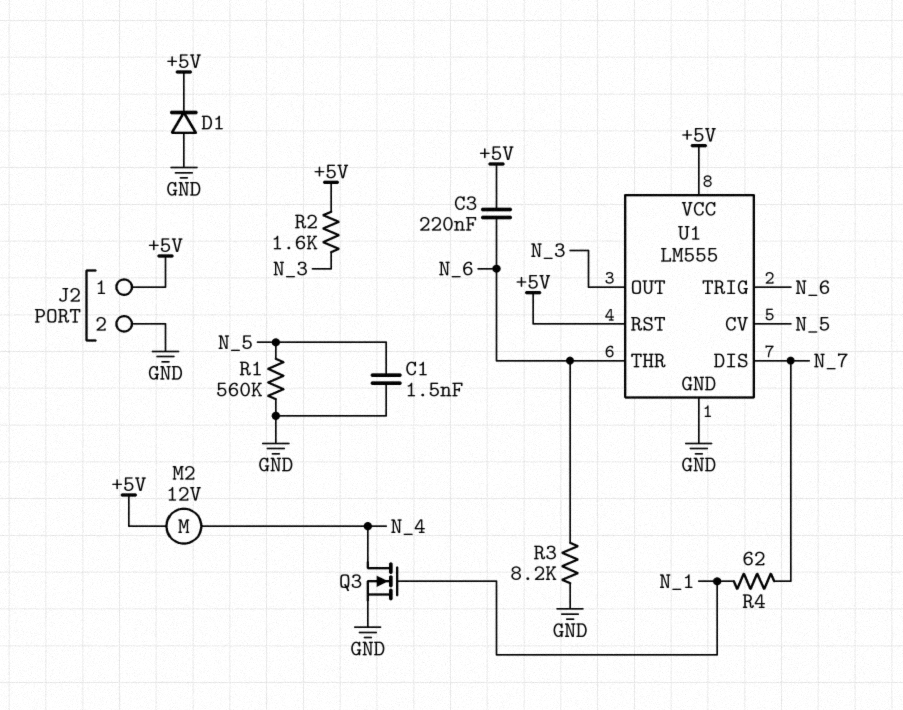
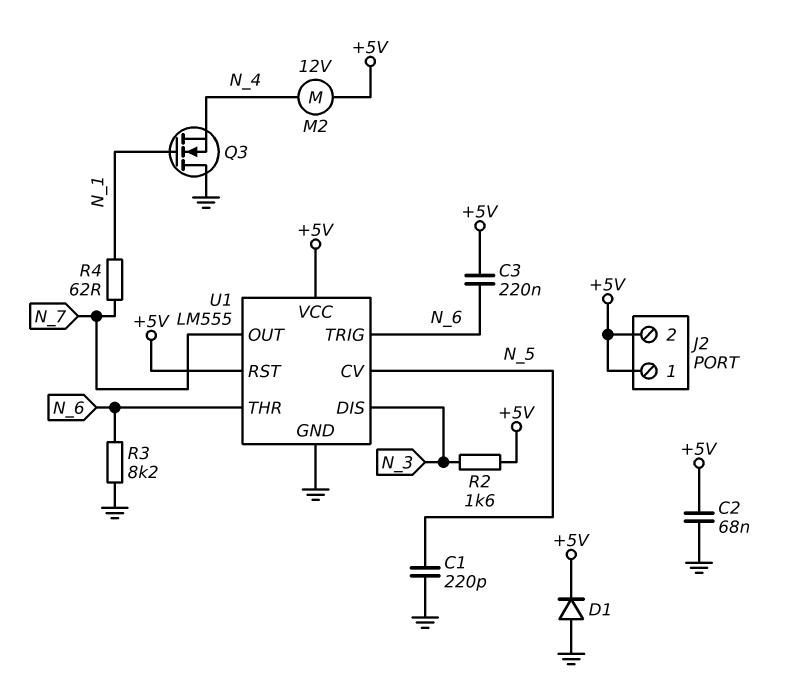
C1: 1.5nF (GND, N_5) -> 220pF (GND, N_5)
C2: none -> 68nF (+5V, GND)
J2 pin 2: GND -> +5V
Q3: NMOS (G N_1, D N_4, S GND) -> NMOS (G N_1, D GND, S N_4)
R1: 560k (GND, N_5) -> none
U1 pin DIS: N_7 -> N_3
U1 pin OUT: N_3 -> N_7

